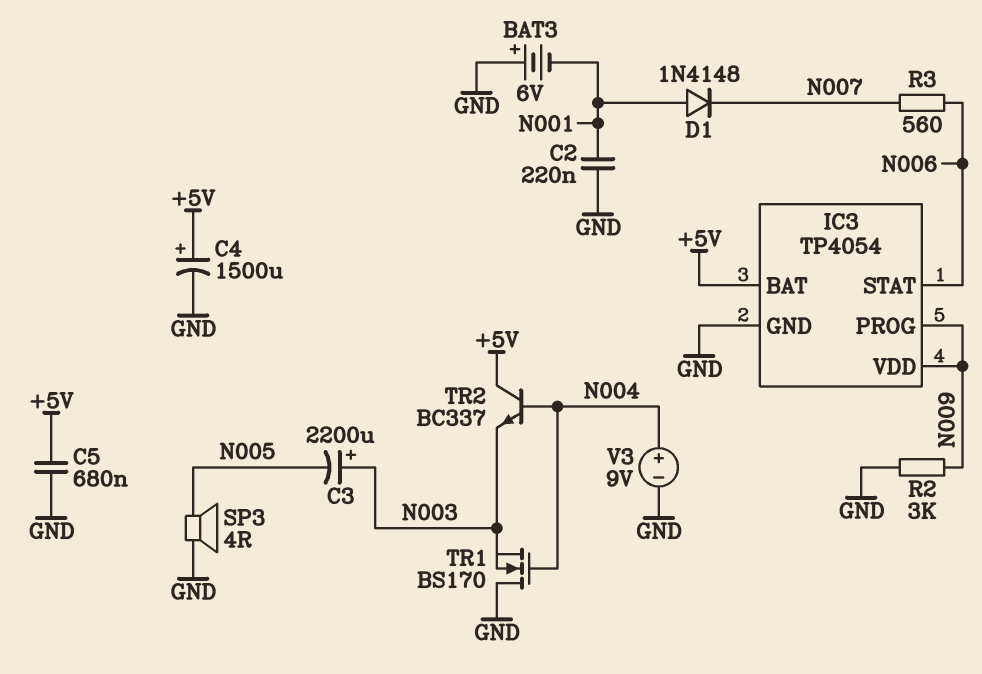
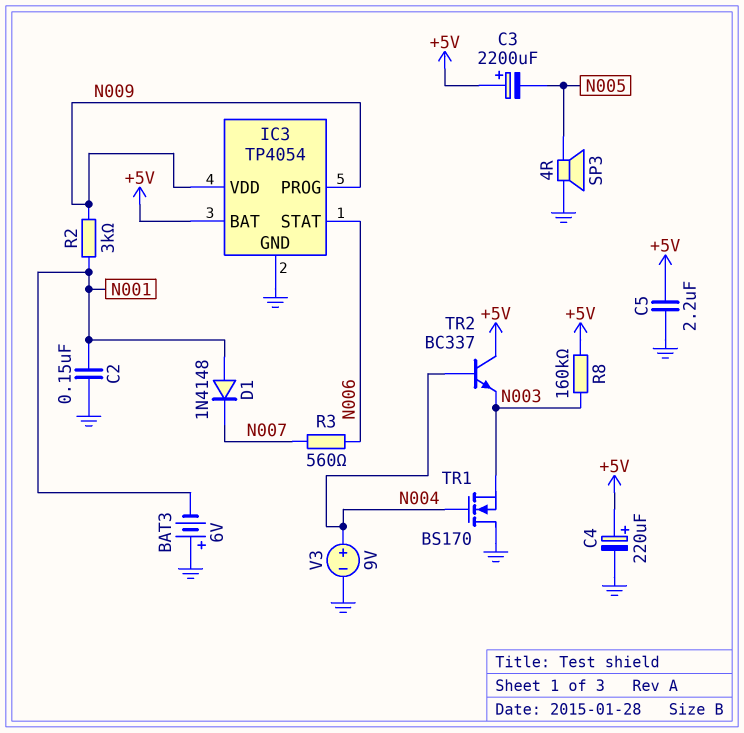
C2: 220nF (GND, N001) -> 150nF (GND, N001)
C3: 2200uF (plus N003, minus N005) -> 2200uF (plus +5V, minus N005)
C4: 1500uF (plus +5V, minus GND) -> 220uF (plus +5V, minus GND)
C5: 680nF (+5V, GND) -> 2.2uF (+5V, GND)
R2: 3k (GND, N009) -> 3k (N001, N009)
R8: none -> 160k (+5V, N003)

